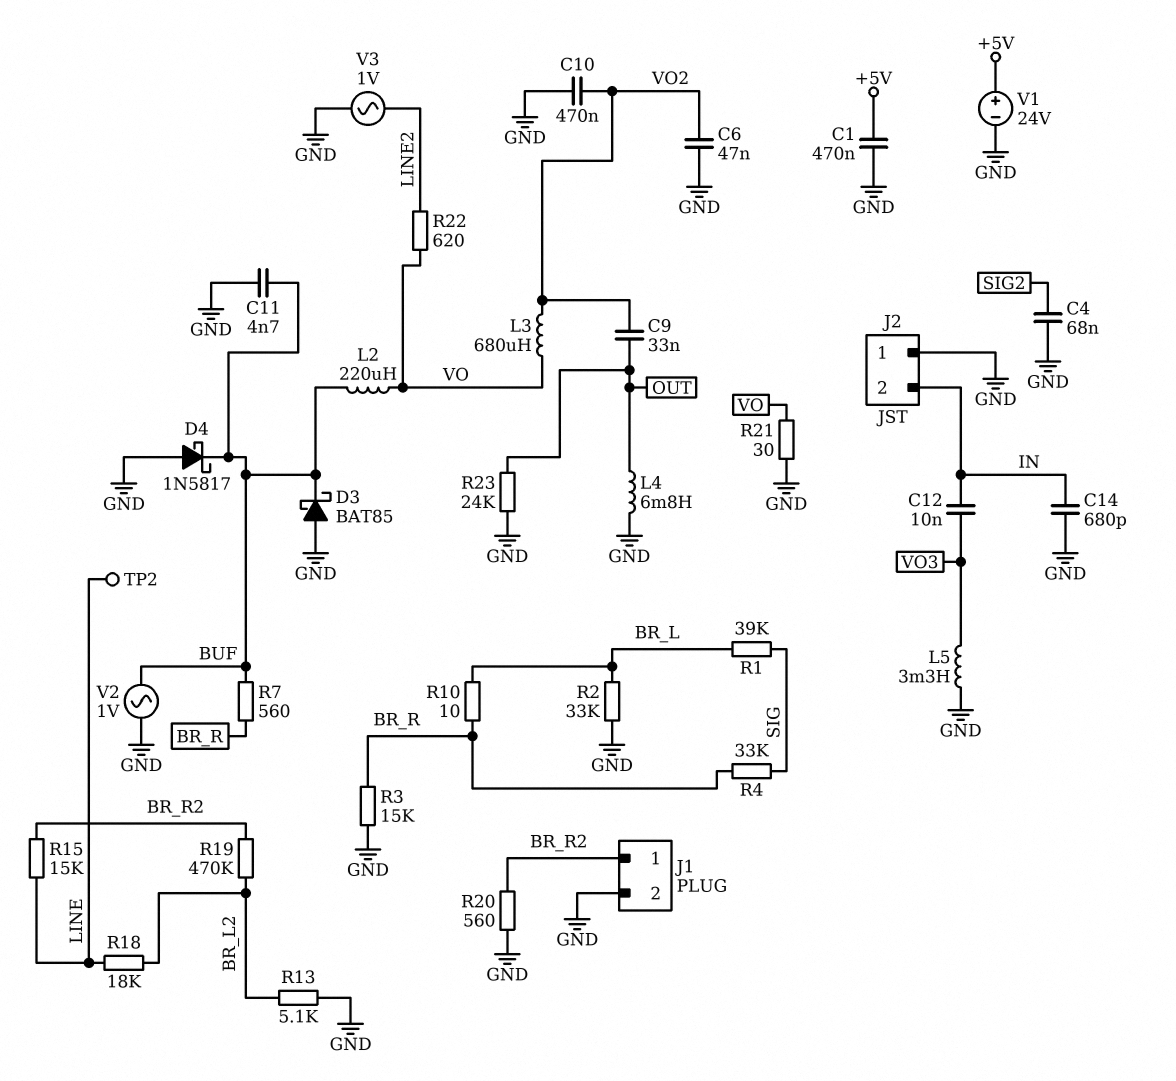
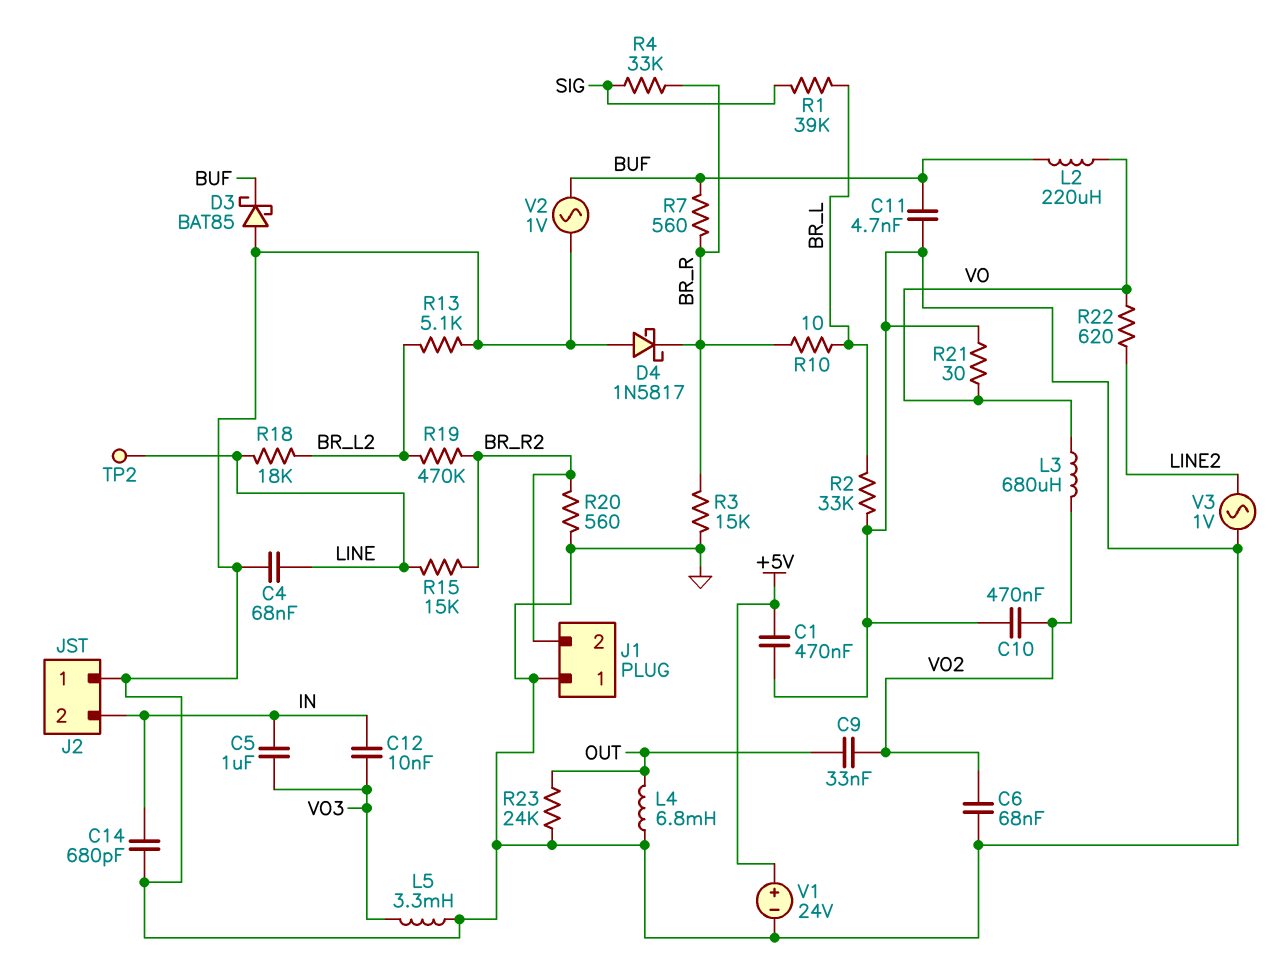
C4: 68nF (GND, SIG2) -> 68nF (GND, LINE)
C5: none -> 1uF (IN, VO3)
C6: 47nF (GND, VO2) -> 68nF (GND, VO2)
D4: schottky 1N5817 (A GND, K BUF) -> schottky 1N5817 (A GND, K BR_R)
J1 pin 1: BR_R2 -> GND
J1 pin 2: GND -> BR_R2

